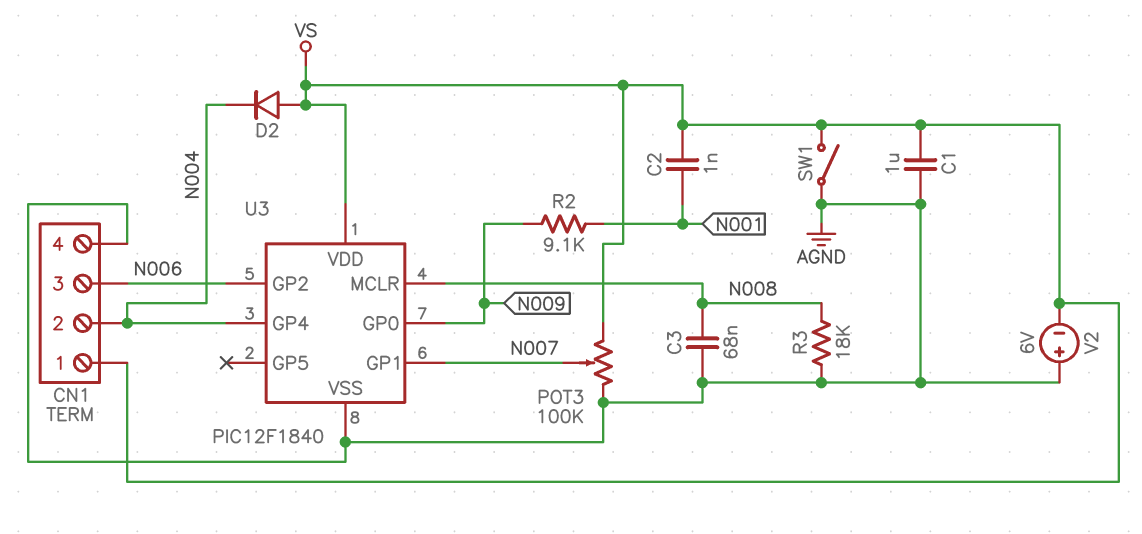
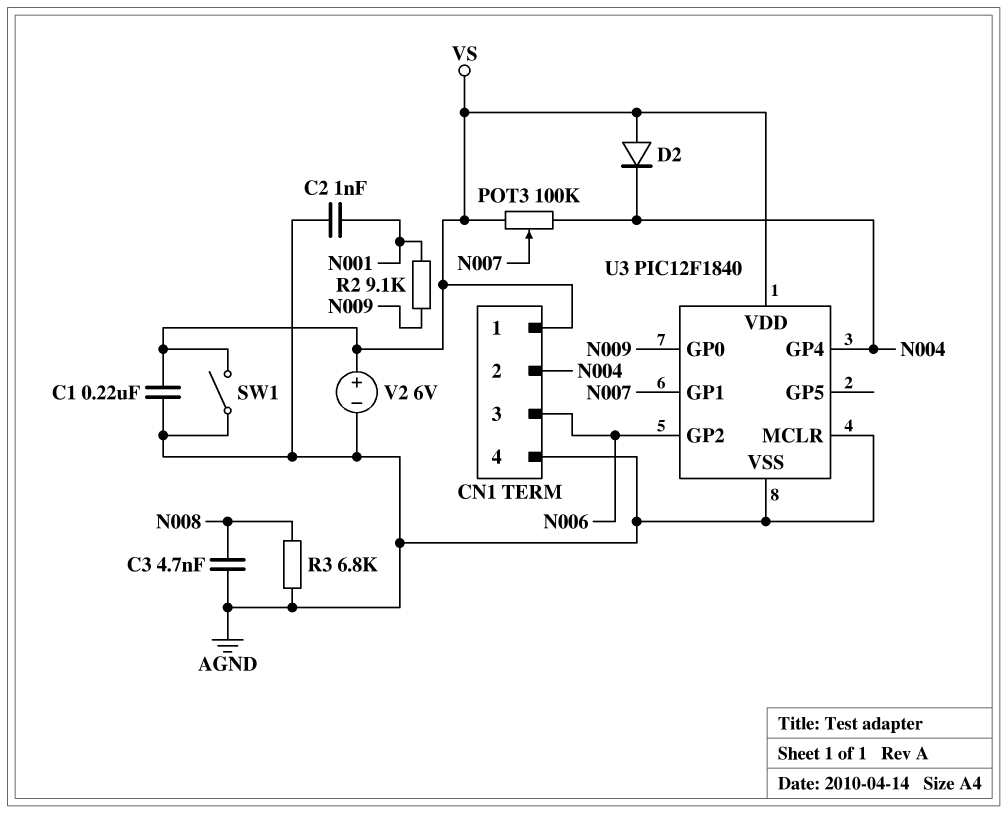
C1: 1uF (AGND, VS) -> 220nF (AGND, VS)
C2: 1nF (N001, VS) -> 1nF (AGND, N001)
C3: 68nF (AGND, N008) -> 4.7nF (AGND, N008)
POT3: 100k (AGND, VS, wiper N007) -> 100k (N004, VS, wiper N007)
R3: 18k (AGND, N008) -> 6.8k (AGND, N008)
U3 pin MCLR: N008 -> AGND
V2: 6V (plus AGND, minus VS) -> 6V (plus VS, minus AGND)

